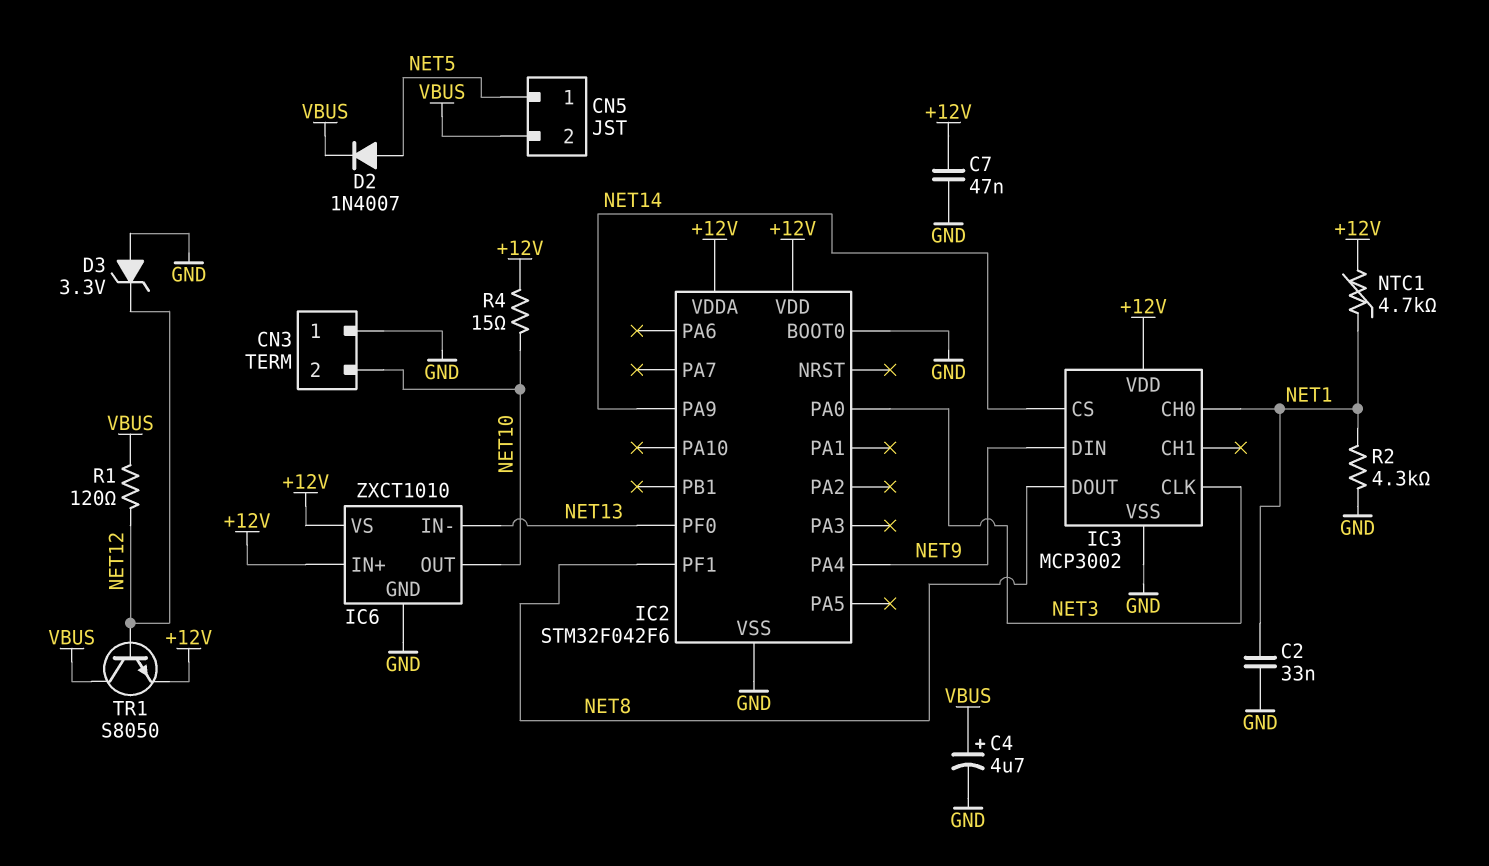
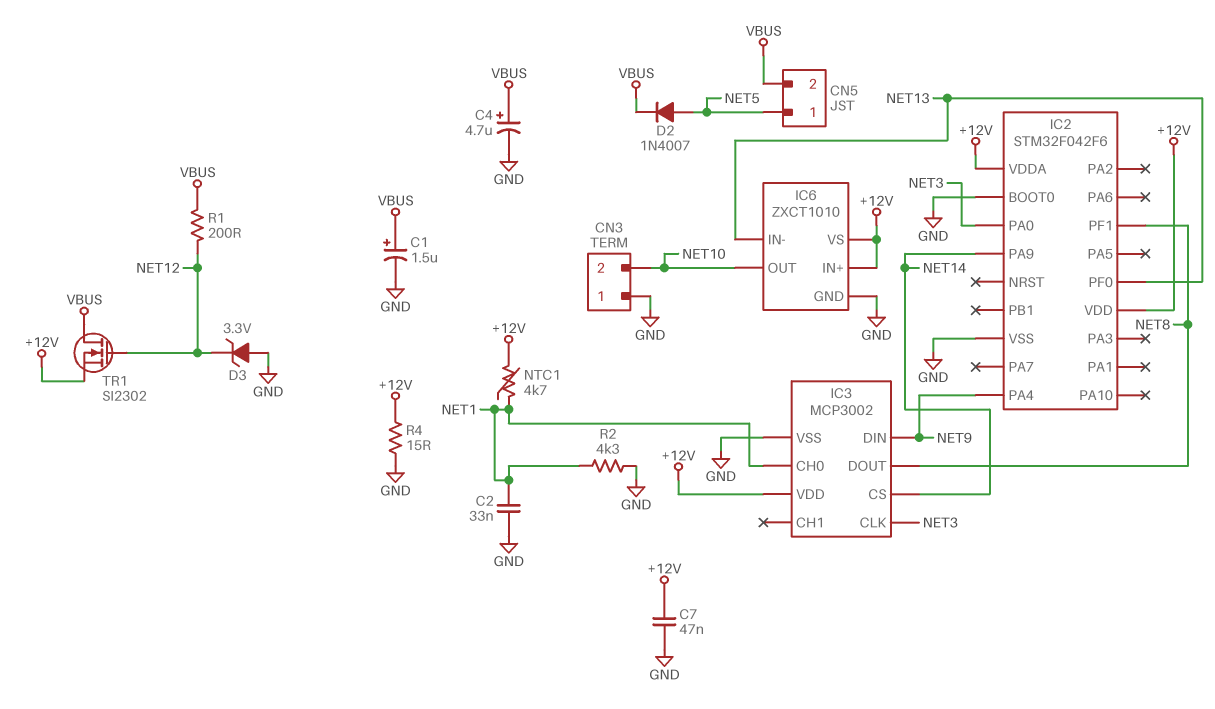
C1: none -> 1.5uF (plus VBUS, minus GND)
R1: 120 (NET12, VBUS) -> 200 (NET12, VBUS)
R4: 15 (+12V, NET10) -> 15 (+12V, GND)
TR1: NPN S8050 (B NET12, C VBUS, E +12V) -> NMOS SI2302 (G NET12, D VBUS, S +12V)

